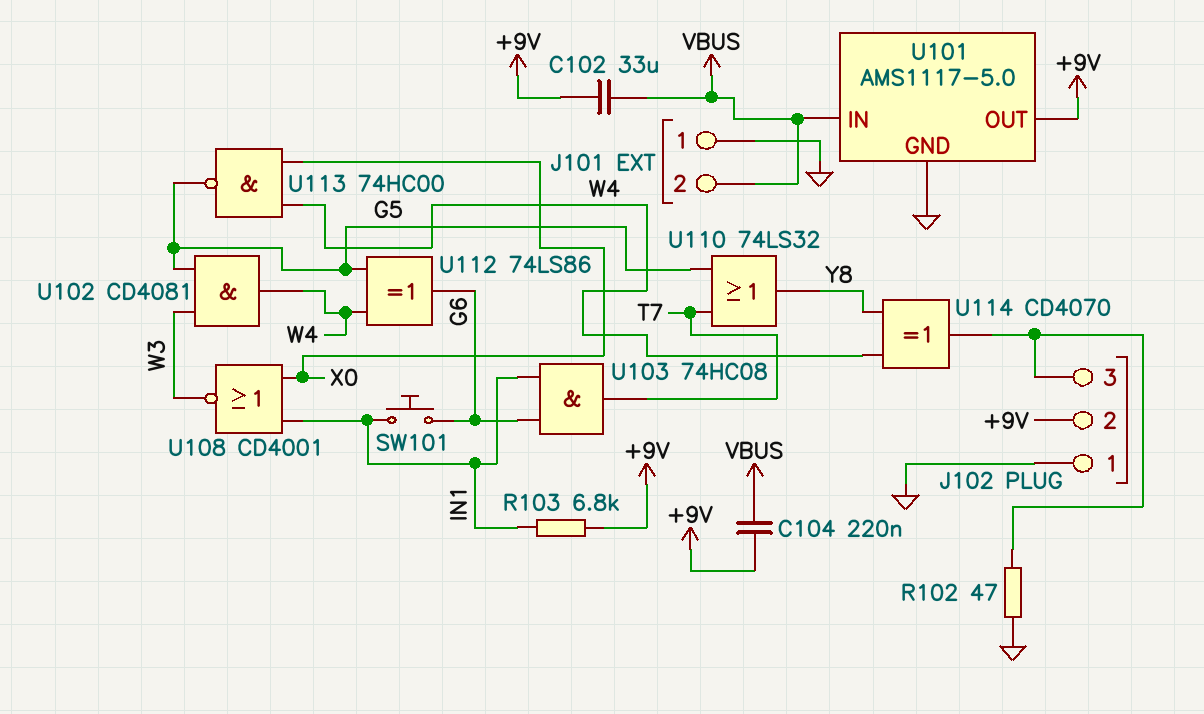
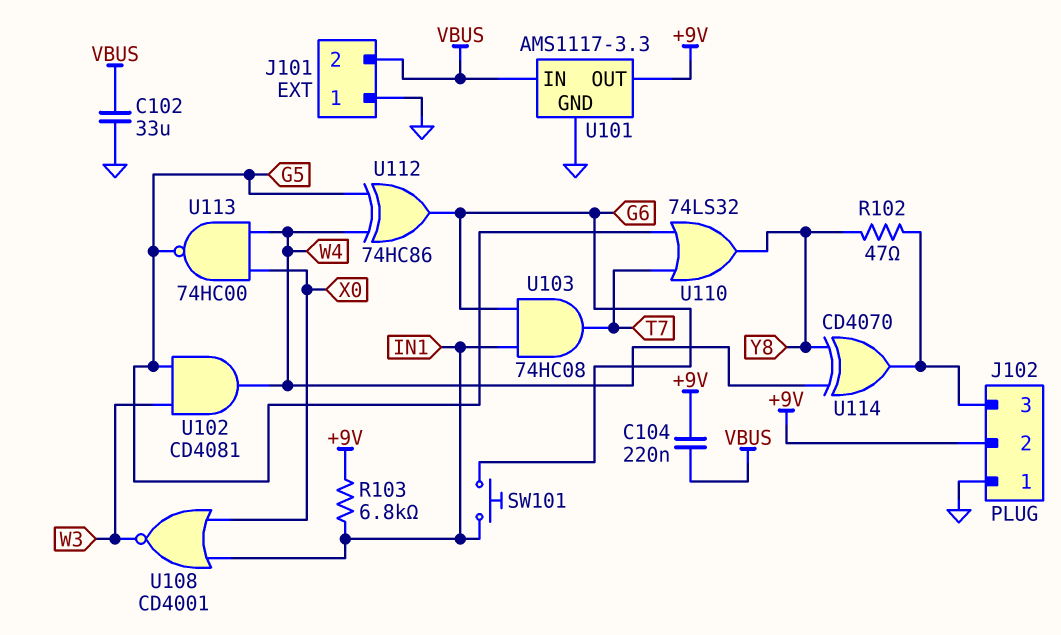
C102: 33uF (+9V, VBUS) -> 33uF (GND, VBUS)
R102: 47 (GND, J102/3) -> 47 (J102/3, Y8)
U101: AMS1117-5.0 -> AMS1117-3.3
U112: XOR 74LS86 (in G5, in W4, out G6) -> XOR 74HC86 (in G5, in W4, out G6)

